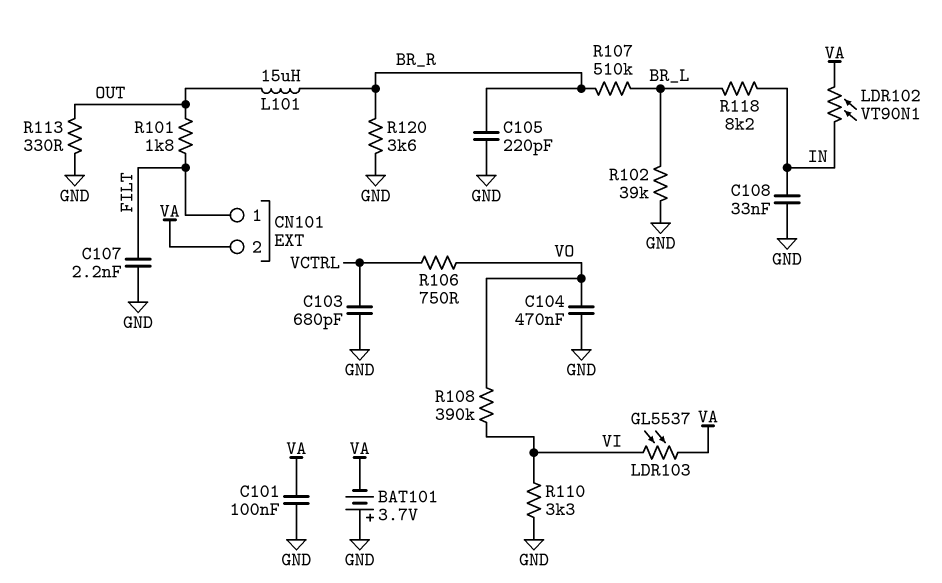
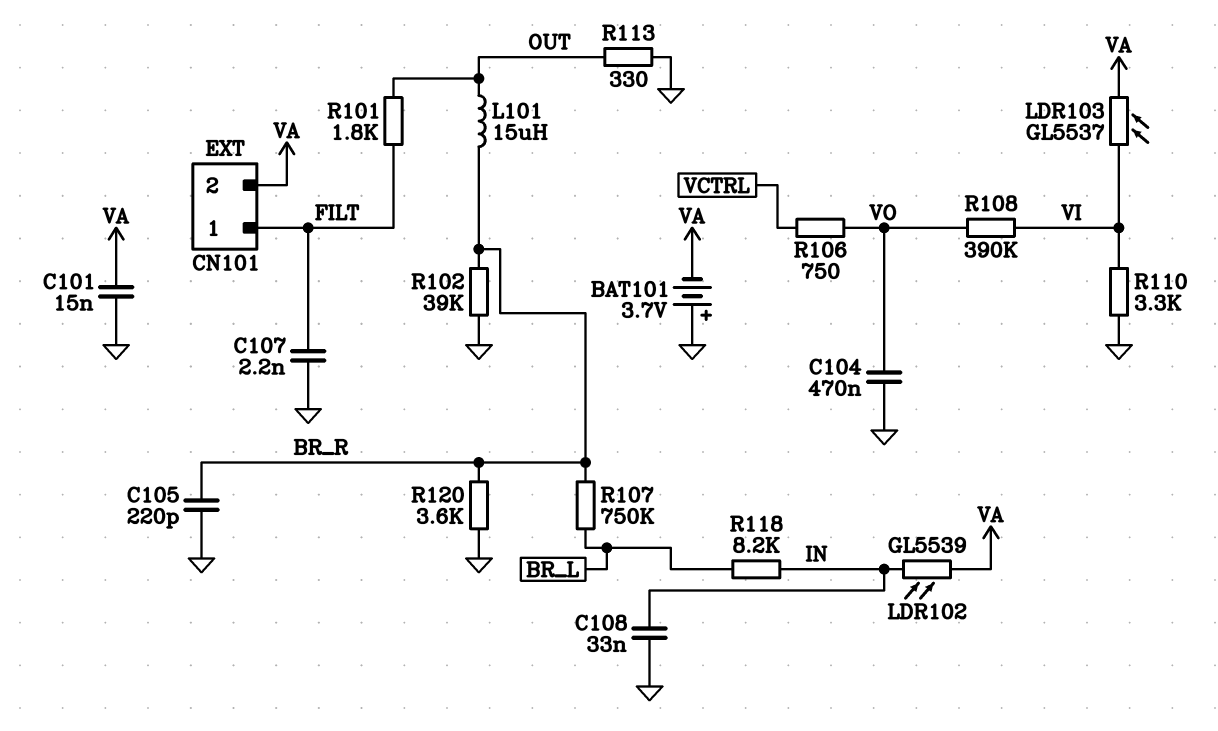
C101: 100nF (GND, VA) -> 15nF (GND, VA)
C103: 680pF (GND, VCTRL) -> none
LDR102: VT90N1 (IN, VA) -> GL5539 (IN, VA)
R102: 39k (BR_L, GND) -> 39k (BR_R, GND)
R107: 510k (BR_L, BR_R) -> 750k (BR_L, BR_R)

